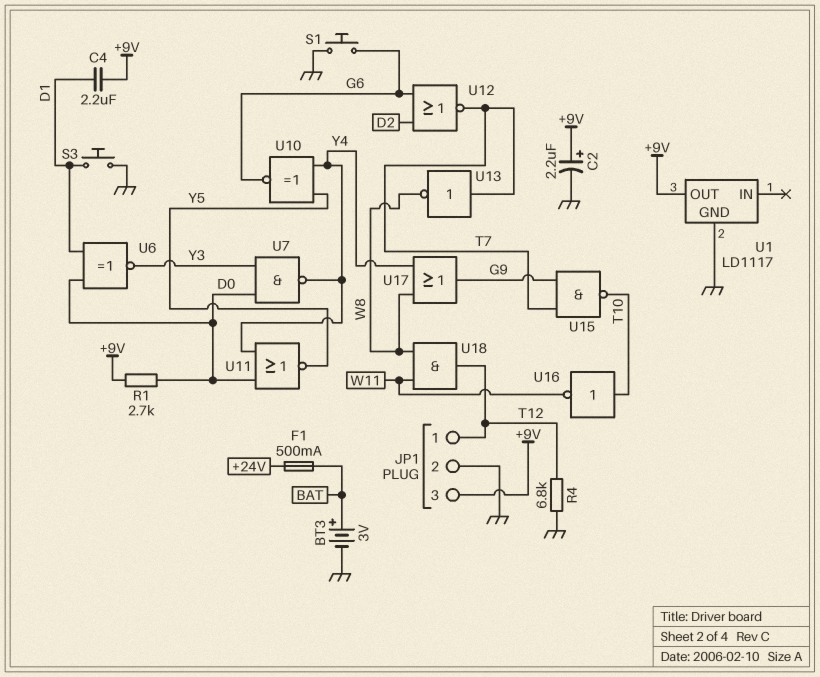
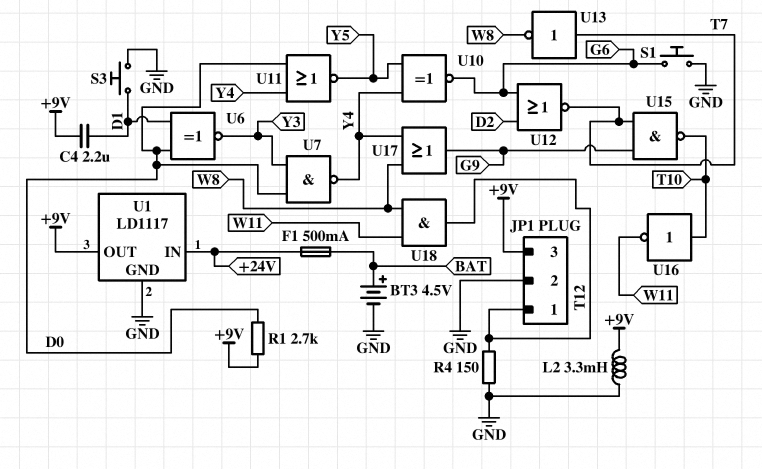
BT3: 3V (plus BAT, minus GND) -> 4.5V (plus BAT, minus GND)
C2: 2.2uF (plus +9V, minus GND) -> none
L2: none -> 3.3mH (+9V, GND)
R4: 6.8k (GND, T12) -> 150 (GND, T12)
U1 pin IN: none -> +24V

